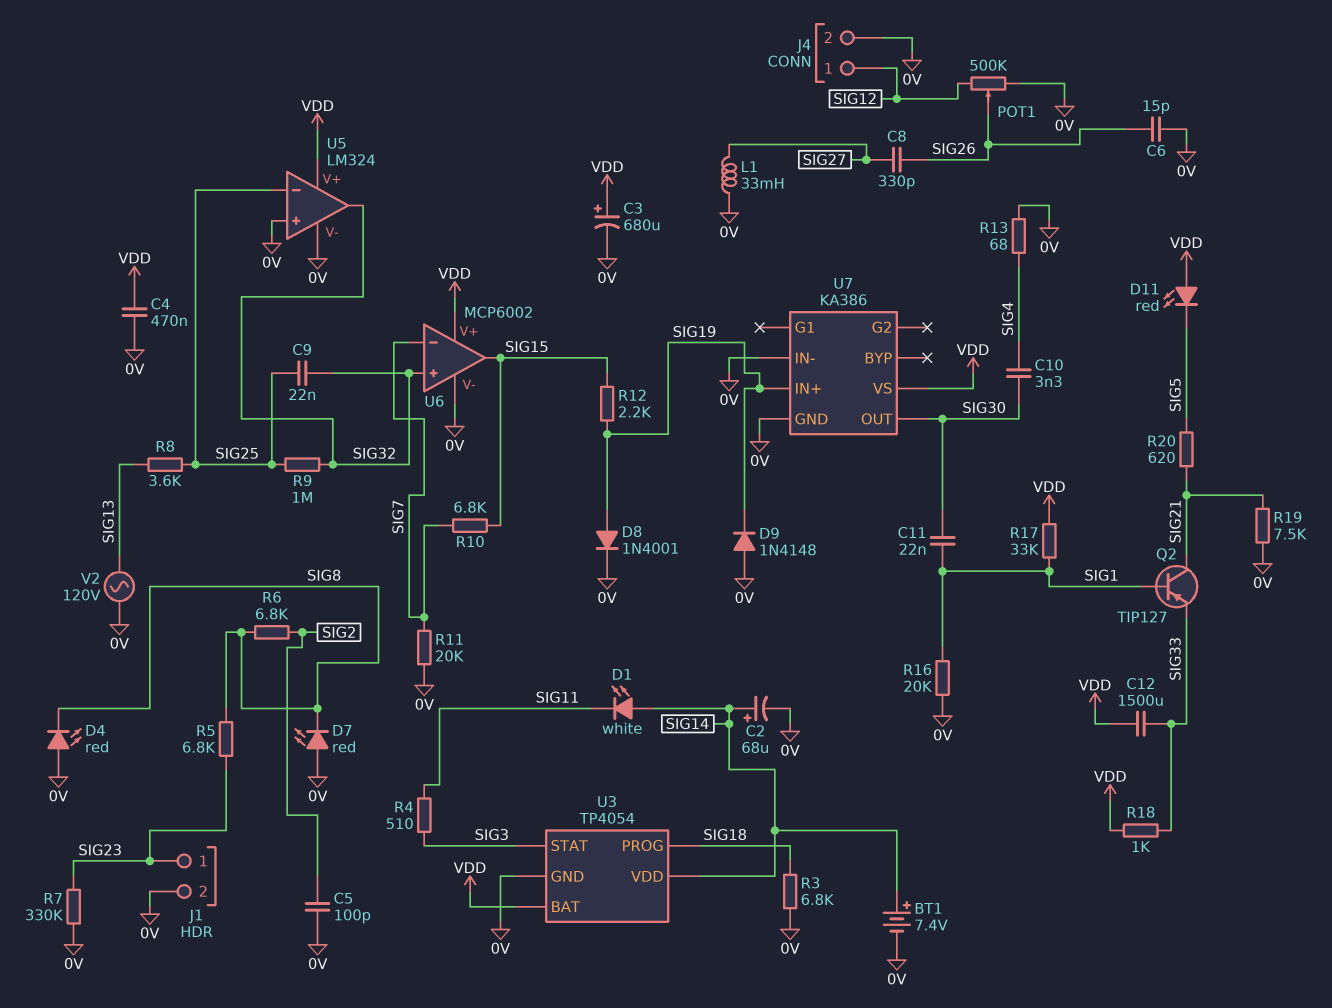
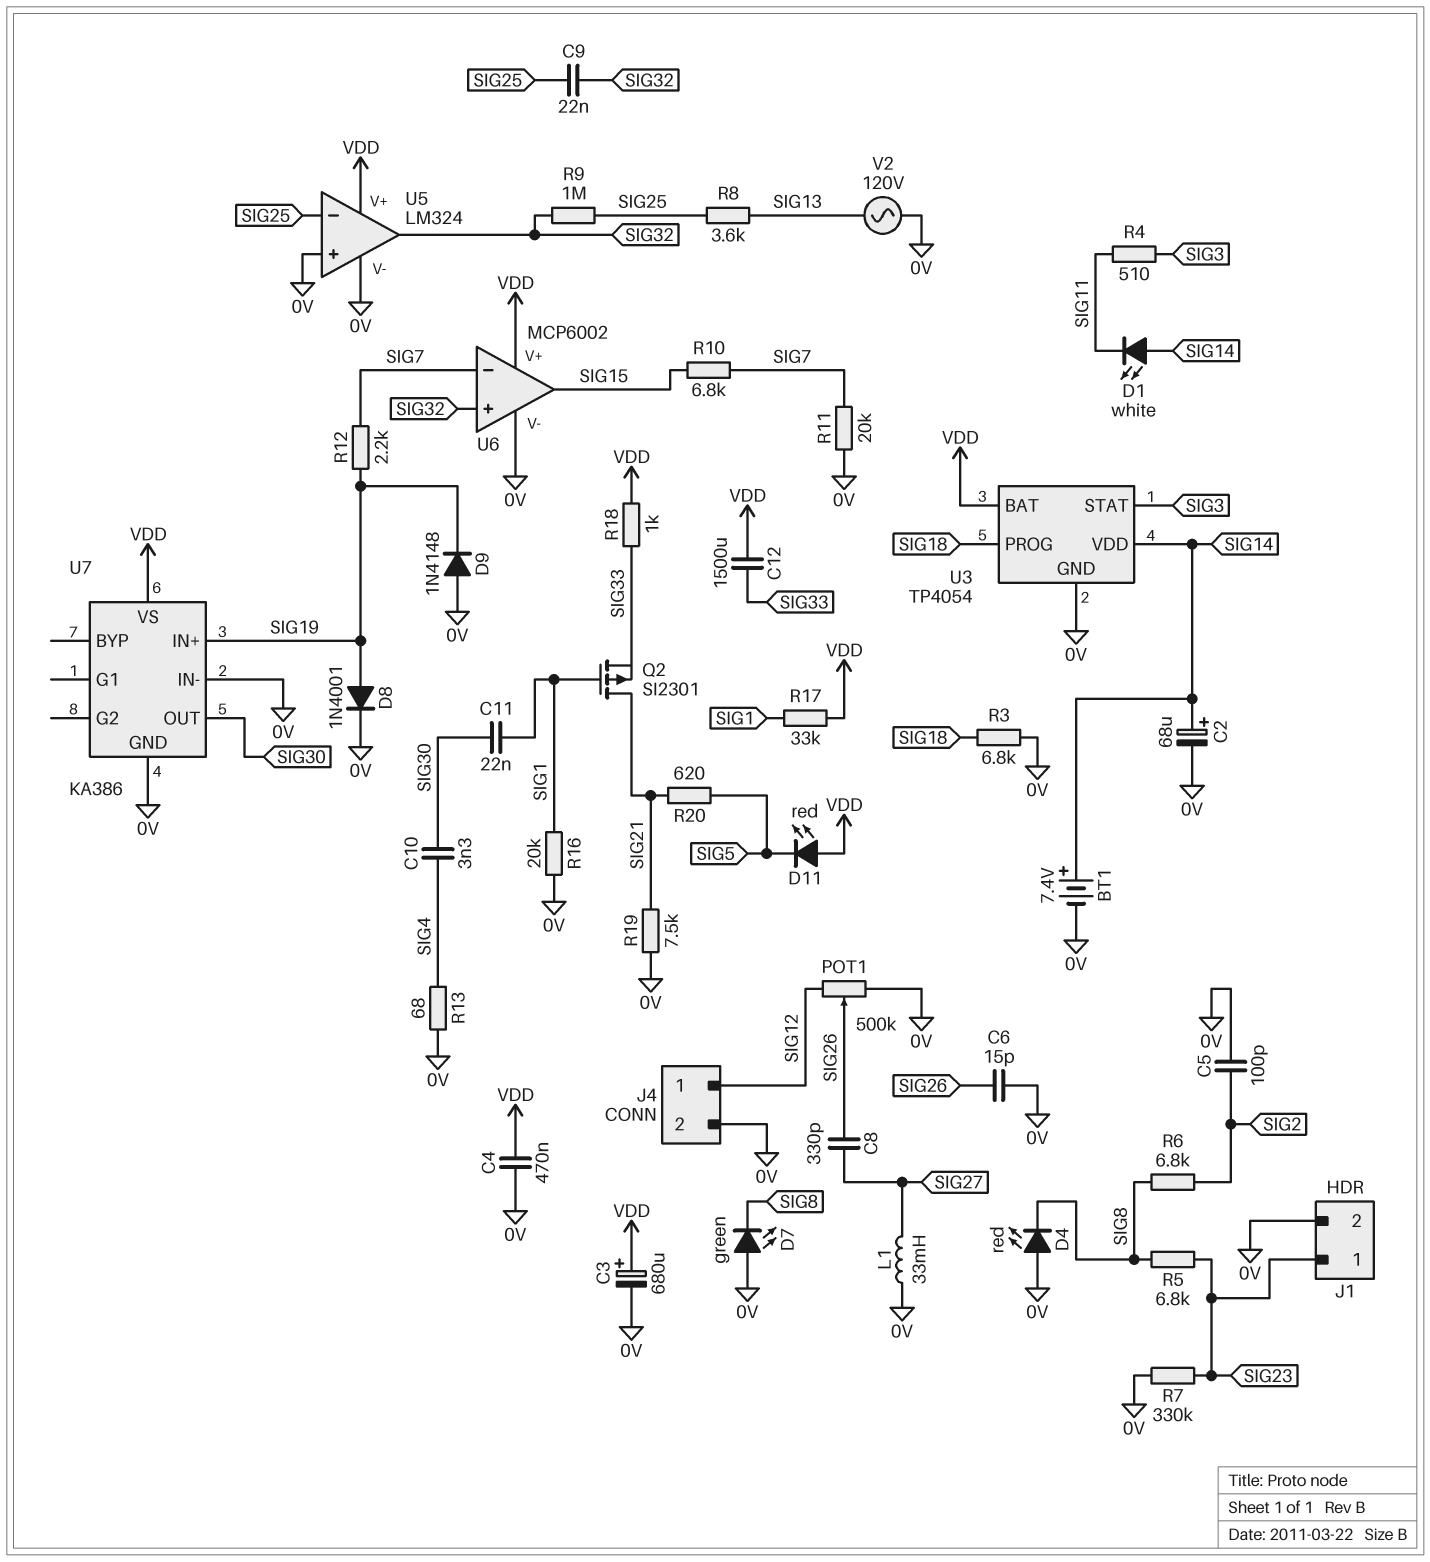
D7: LED red (A 0V, K SIG8) -> LED green (A 0V, K SIG8)
Q2: PNP TIP127 (B SIG1, C SIG21, E SIG33) -> PMOS SI2301 (G SIG1, D SIG21, S SIG33)
R12: 2.2k (SIG15, SIG19) -> 2.2k (SIG7, SIG19)

